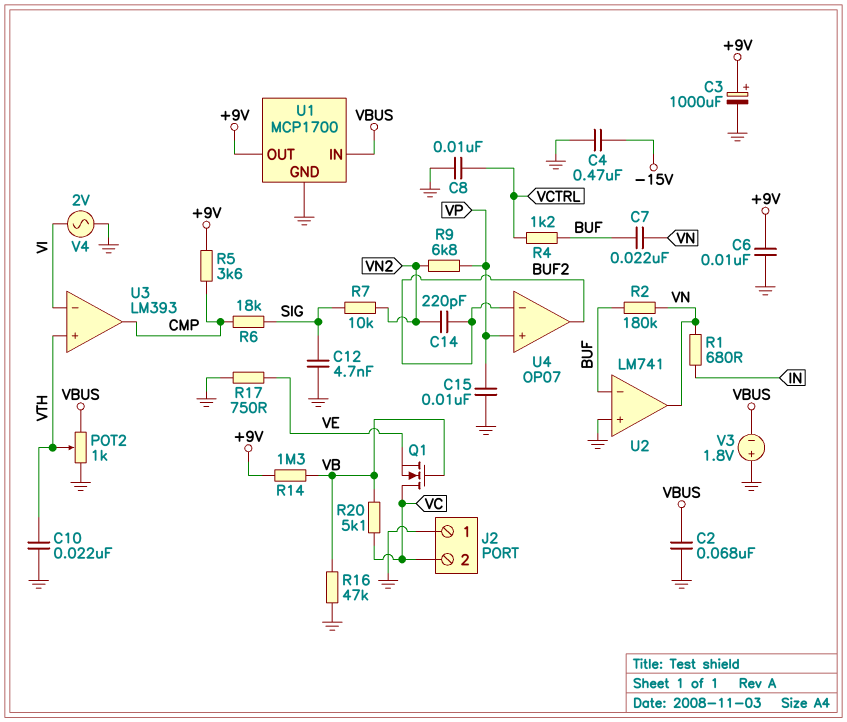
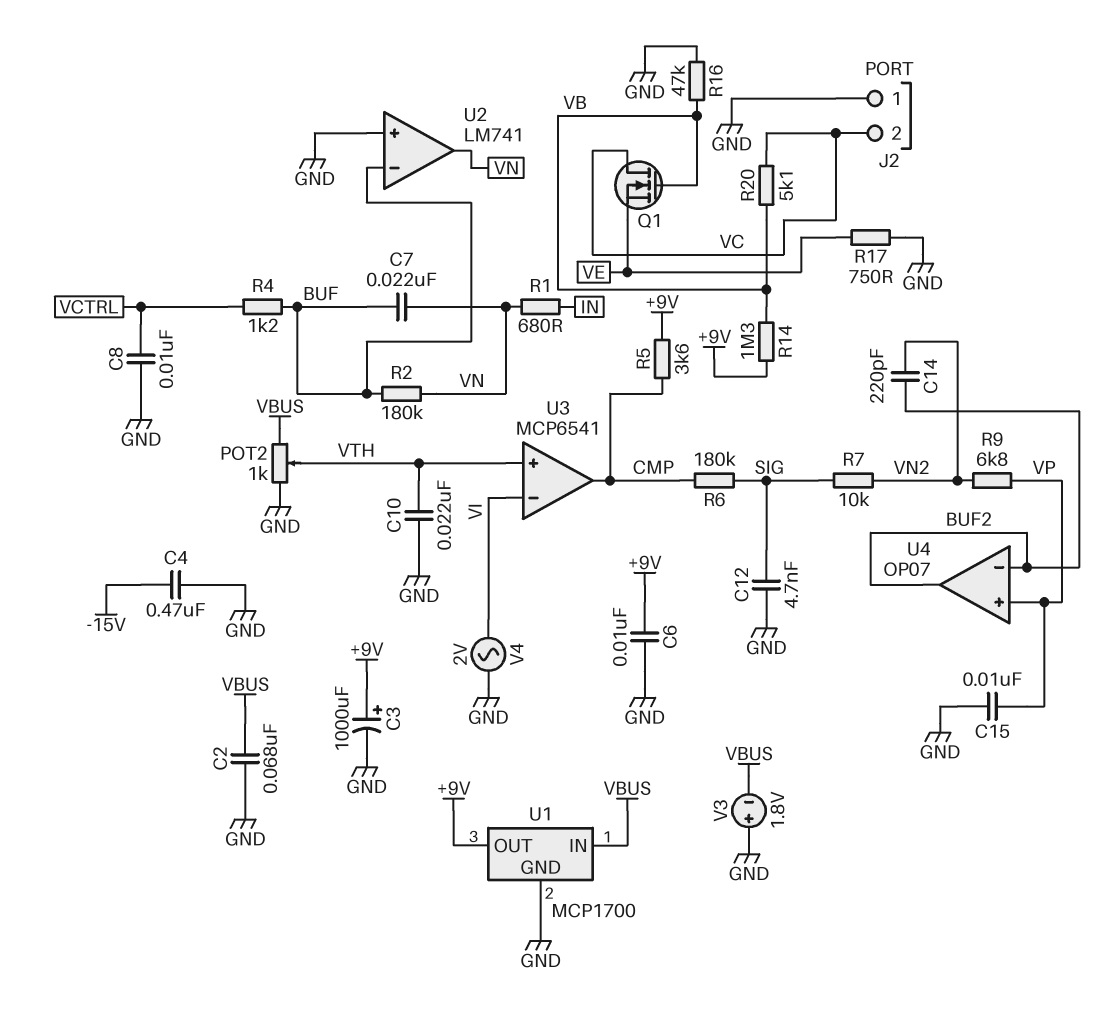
R6: 18k (CMP, SIG) -> 180k (CMP, SIG)
U3: LM393 -> MCP6541

